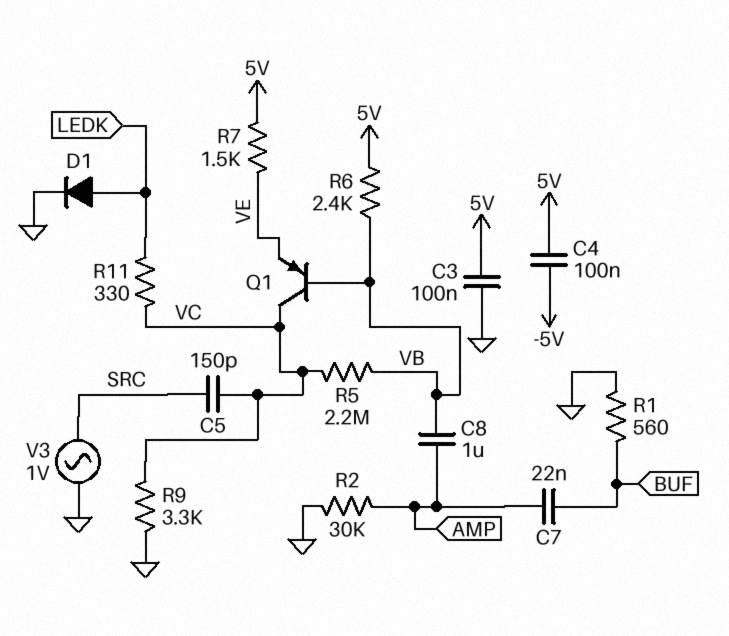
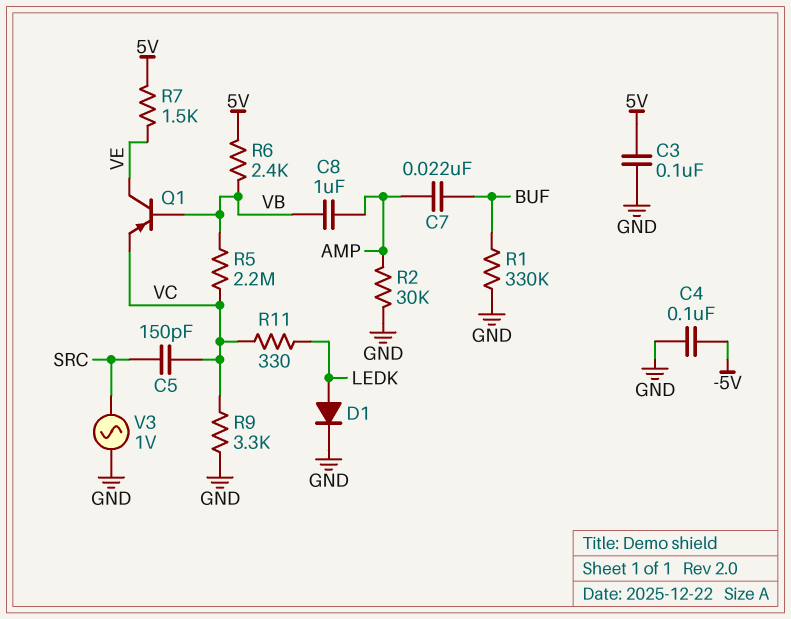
C4: 100nF (-5V, 5V) -> 100nF (-5V, GND)
Q1: PNP (B VB, C VC, E VE) -> PNP (B VB, C VE, E VC)
R1: 560 (BUF, GND) -> 330k (BUF, GND)

